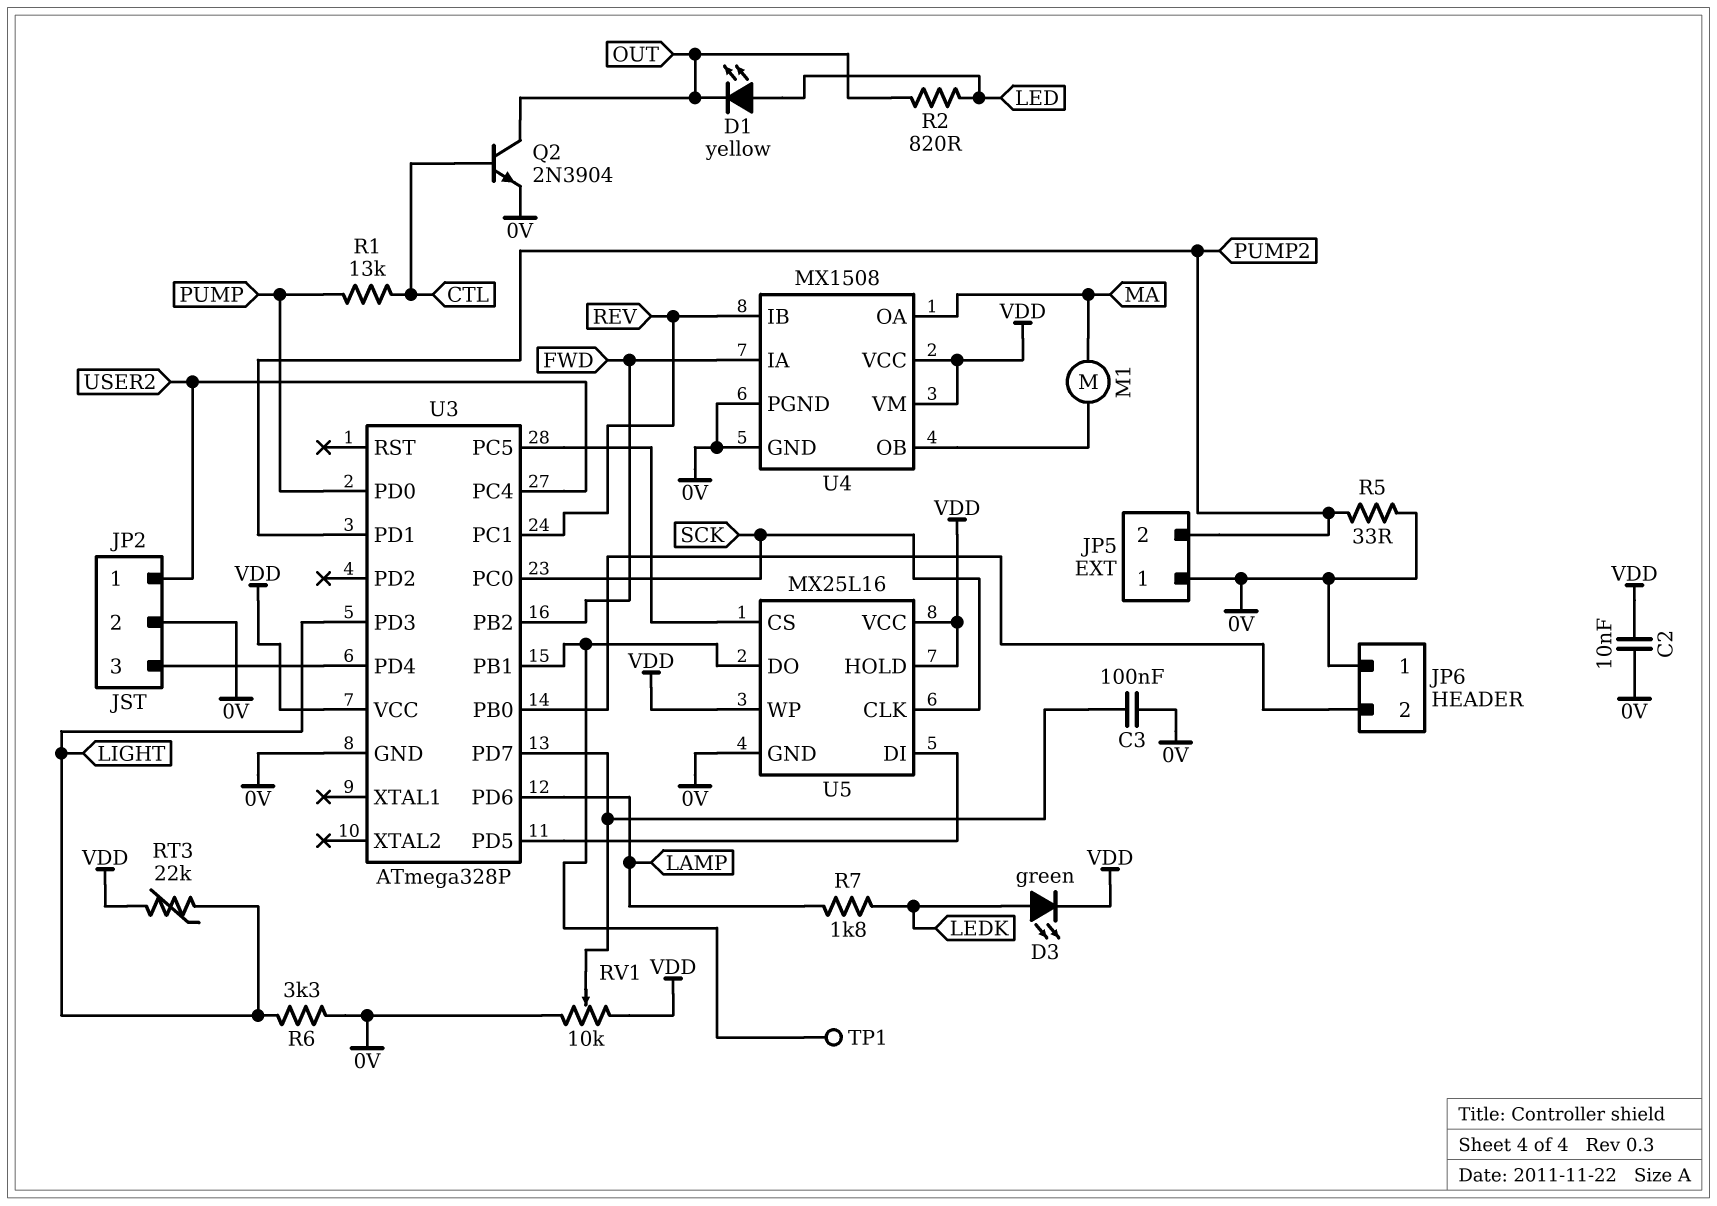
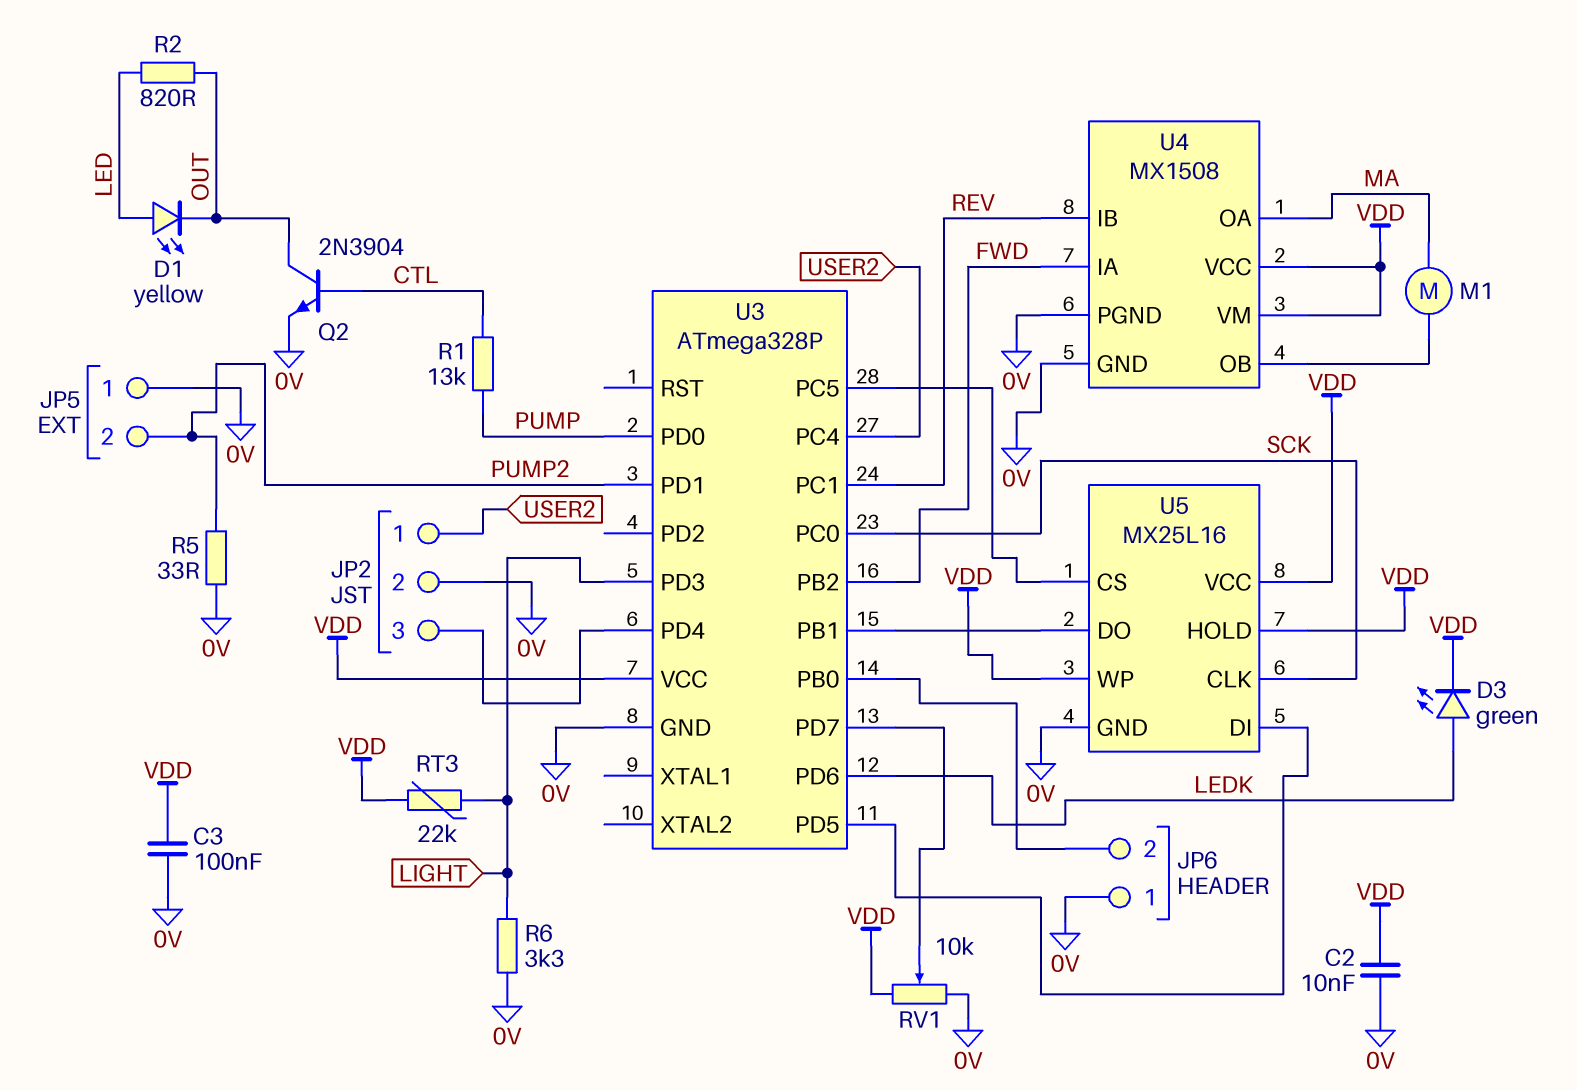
C3: 100nF (0V, U3/PD7) -> 100nF (0V, VDD)
R7: 1.8k (LAMP, LEDK) -> none
TP1: test point (U3/PB1) -> none
U3 pin PD6: LAMP -> LEDK

